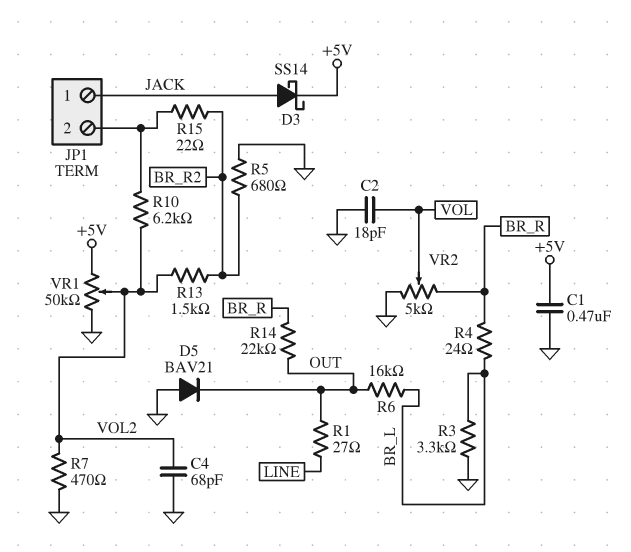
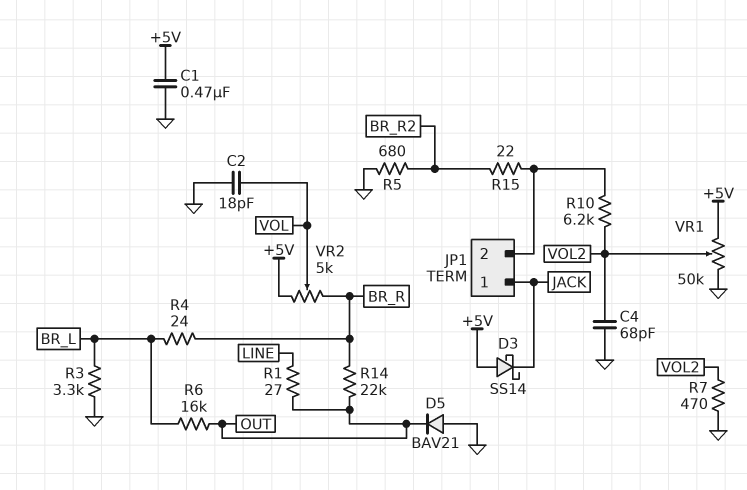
D3: schottky SS14 (A JACK, K +5V) -> schottky SS14 (A +5V, K JACK)
R13: 1.5k (BR_R2, VOL2) -> none
VR2: 5k (BR_R, GND, wiper VOL) -> 5k (+5V, BR_R, wiper VOL)

